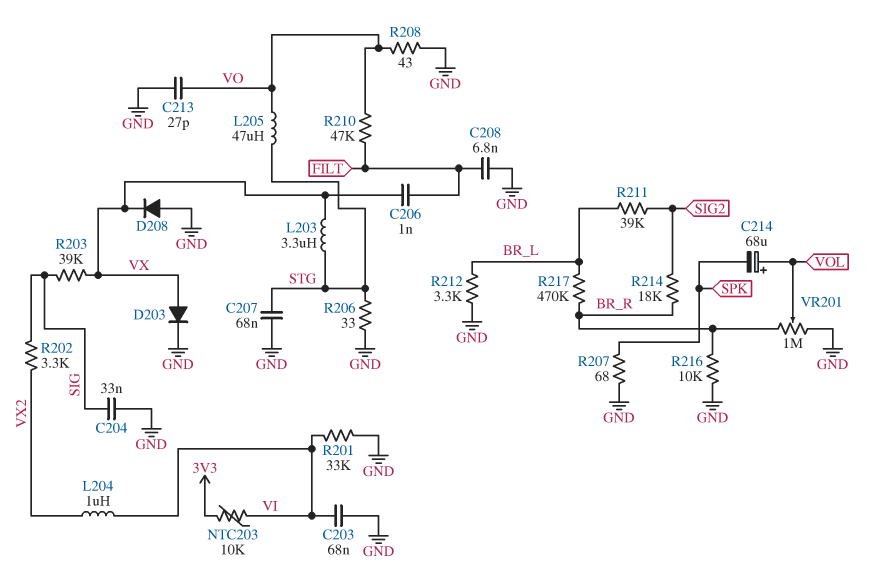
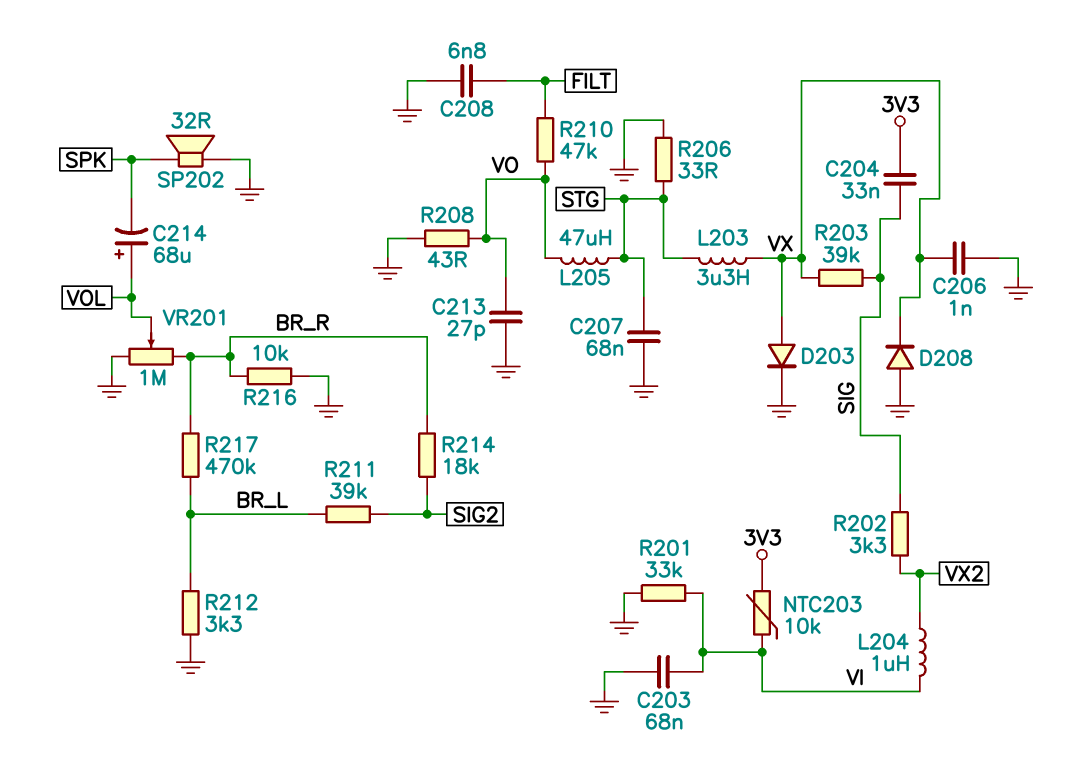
C204: 33nF (GND, SIG) -> 33nF (3V3, SIG)
C206: 1nF (FILT, VX) -> 1nF (GND, VX)
R207: 68 (GND, SPK) -> none
SP202: none -> speaker 32R (GND, SPK)

